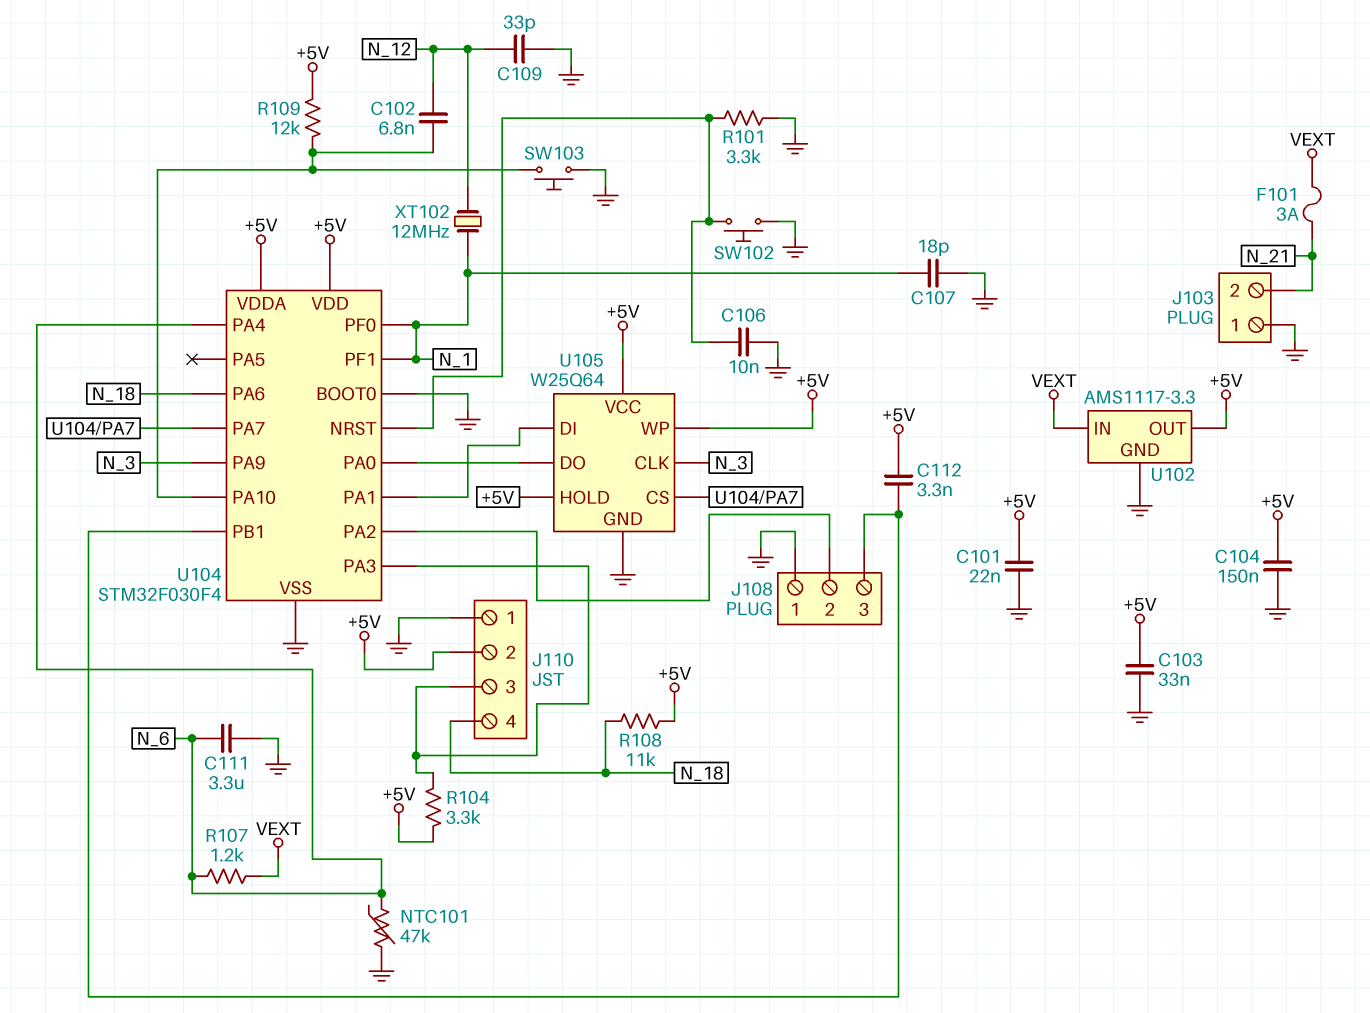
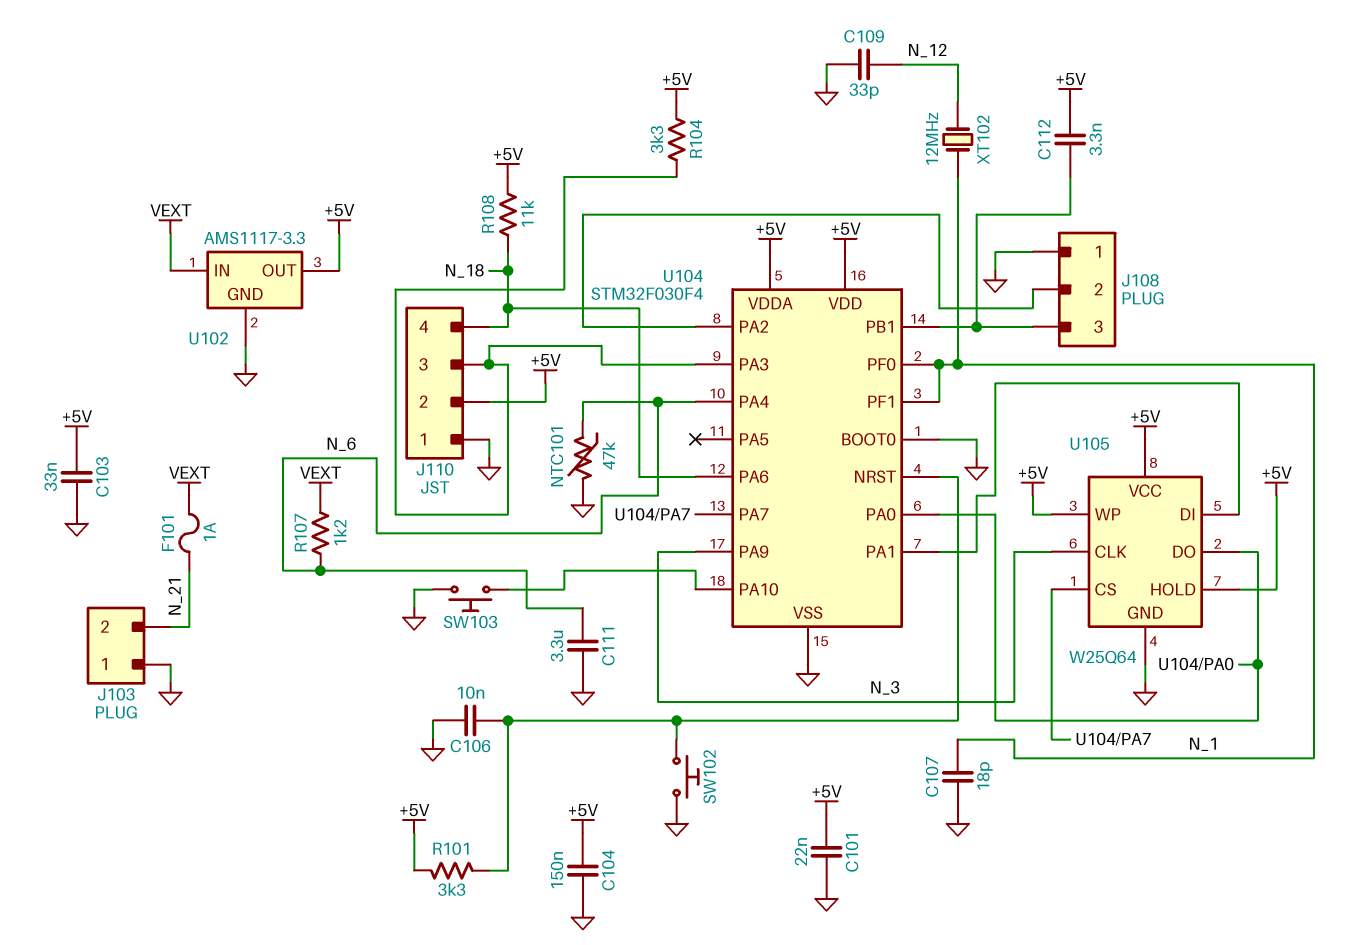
C102: 6.8nF (N_12, U104/PA10) -> none
F101: 3A (N_21, VEXT) -> 1A (N_21, VEXT)
R101: 3.3k (GND, U104/NRST) -> 3.3k (+5V, U104/NRST)
R109: 12k (+5V, U104/PA10) -> none

